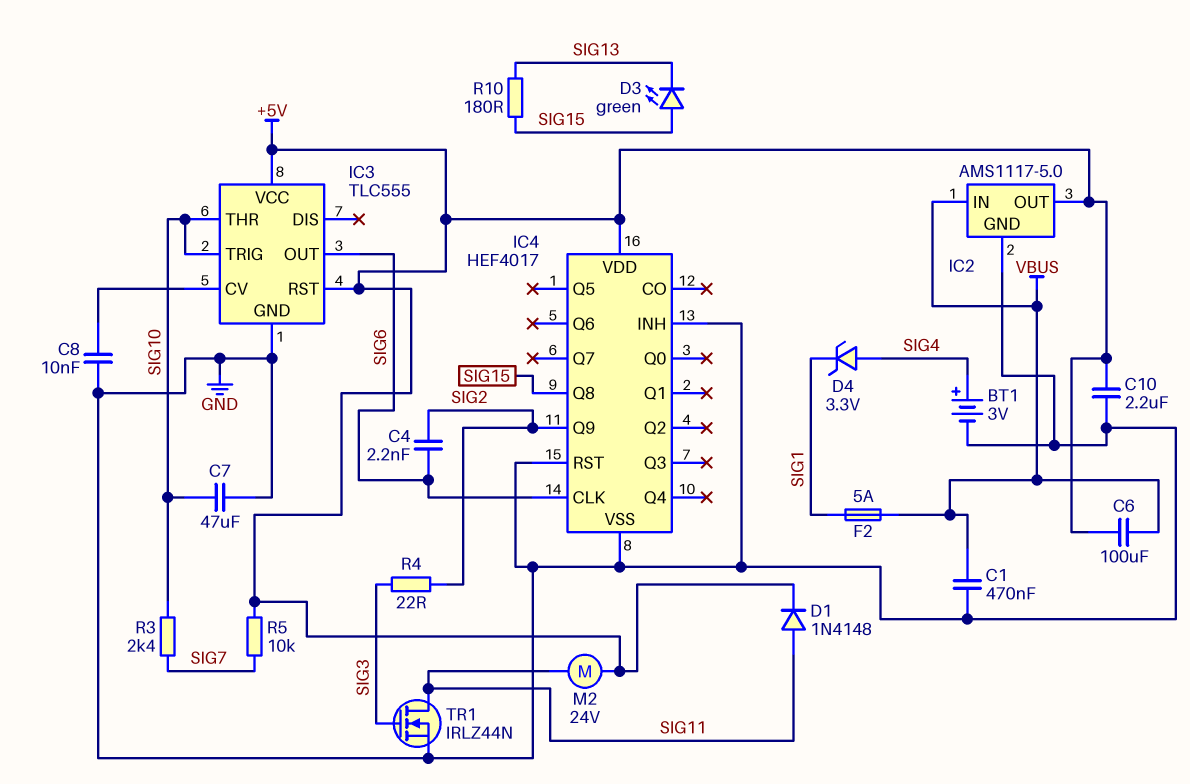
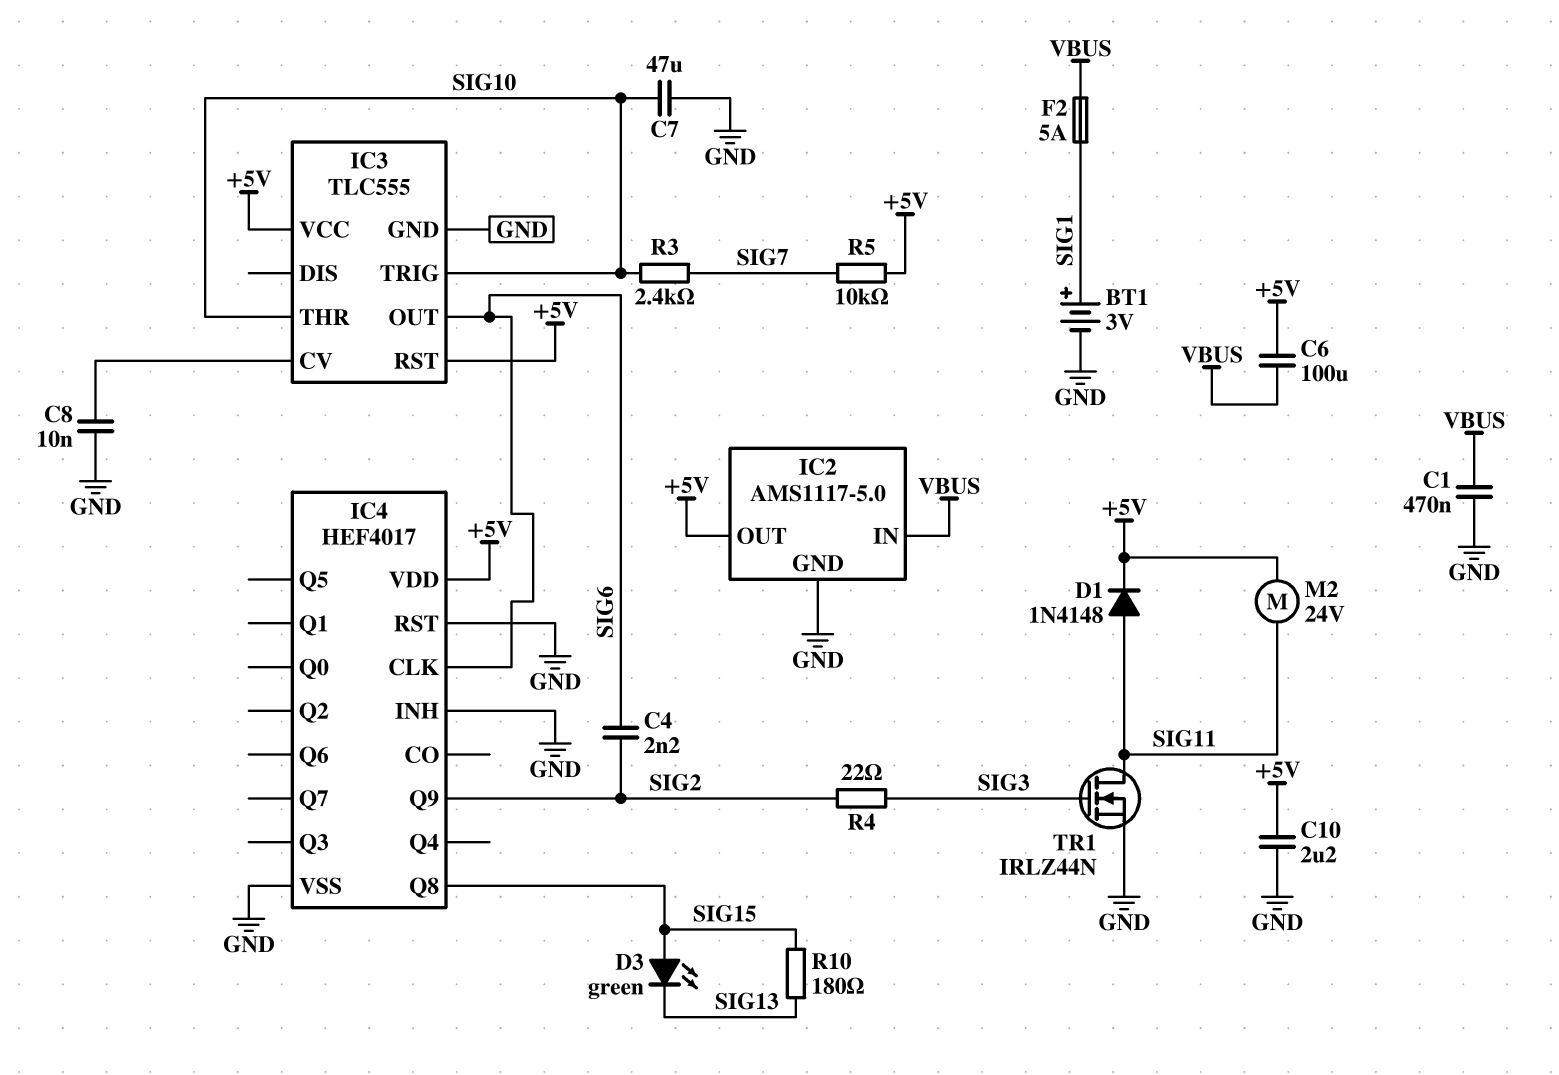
BT1: 3V (plus SIG4, minus GND) -> 3V (plus SIG1, minus GND)
D4: zener 3.3V (A SIG4, K SIG1) -> none

